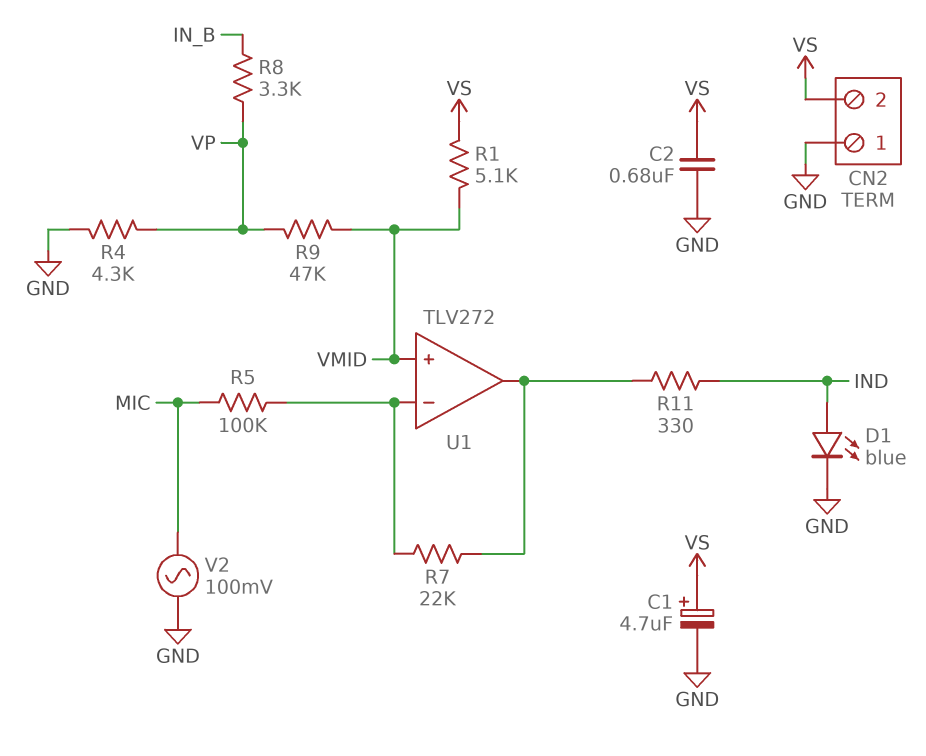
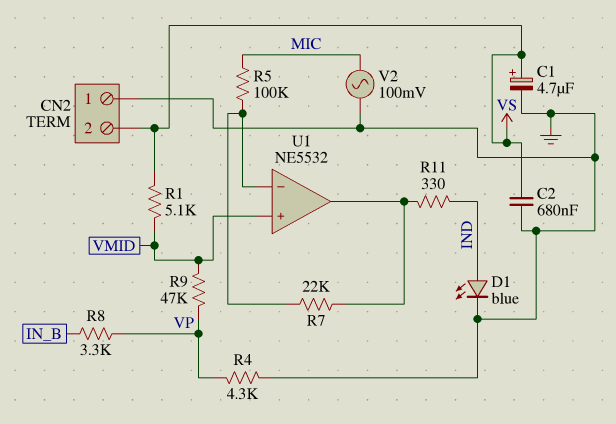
U1: TLV272 -> NE5532

